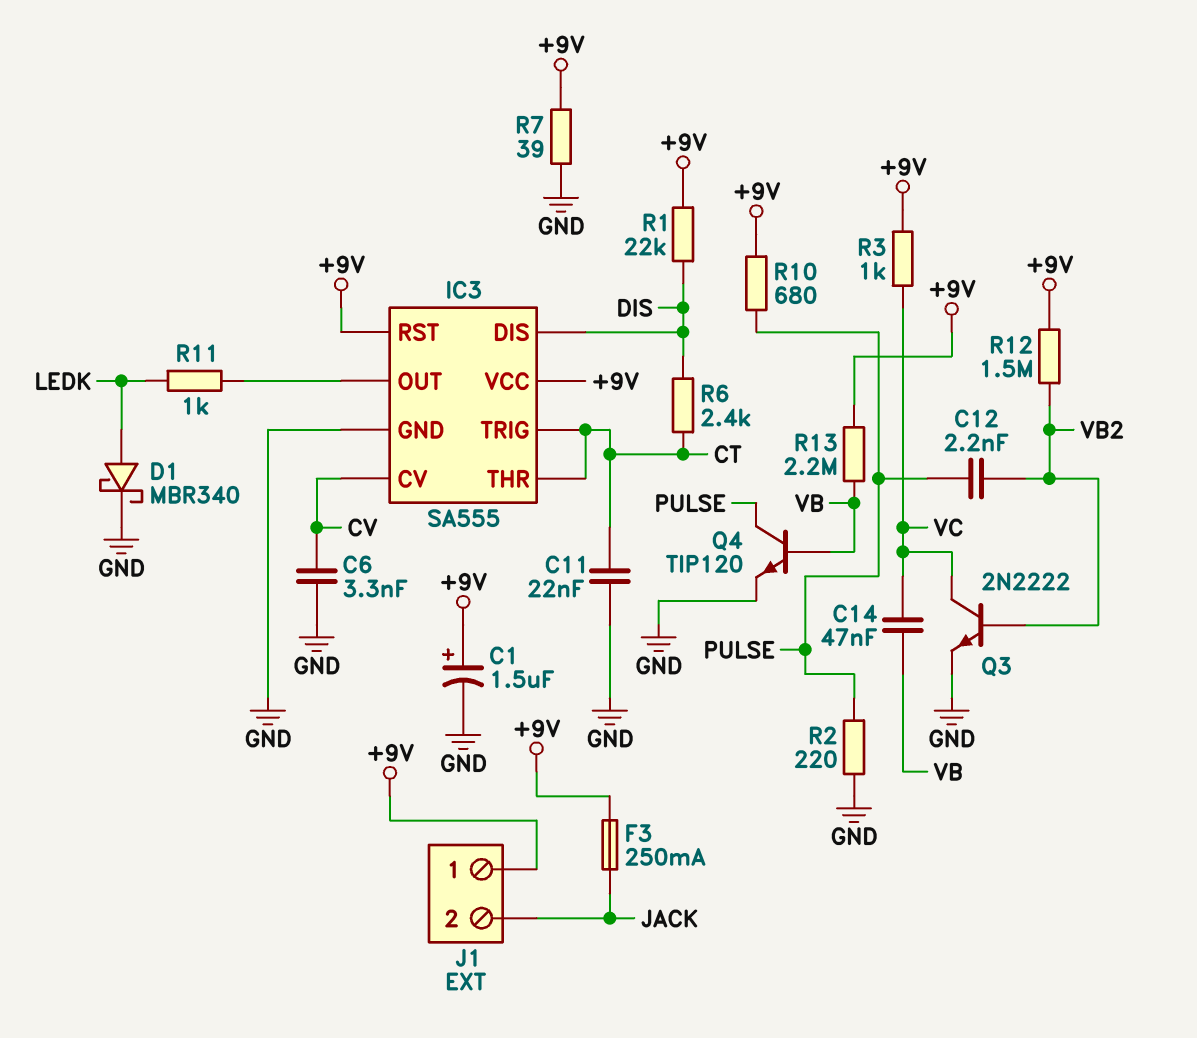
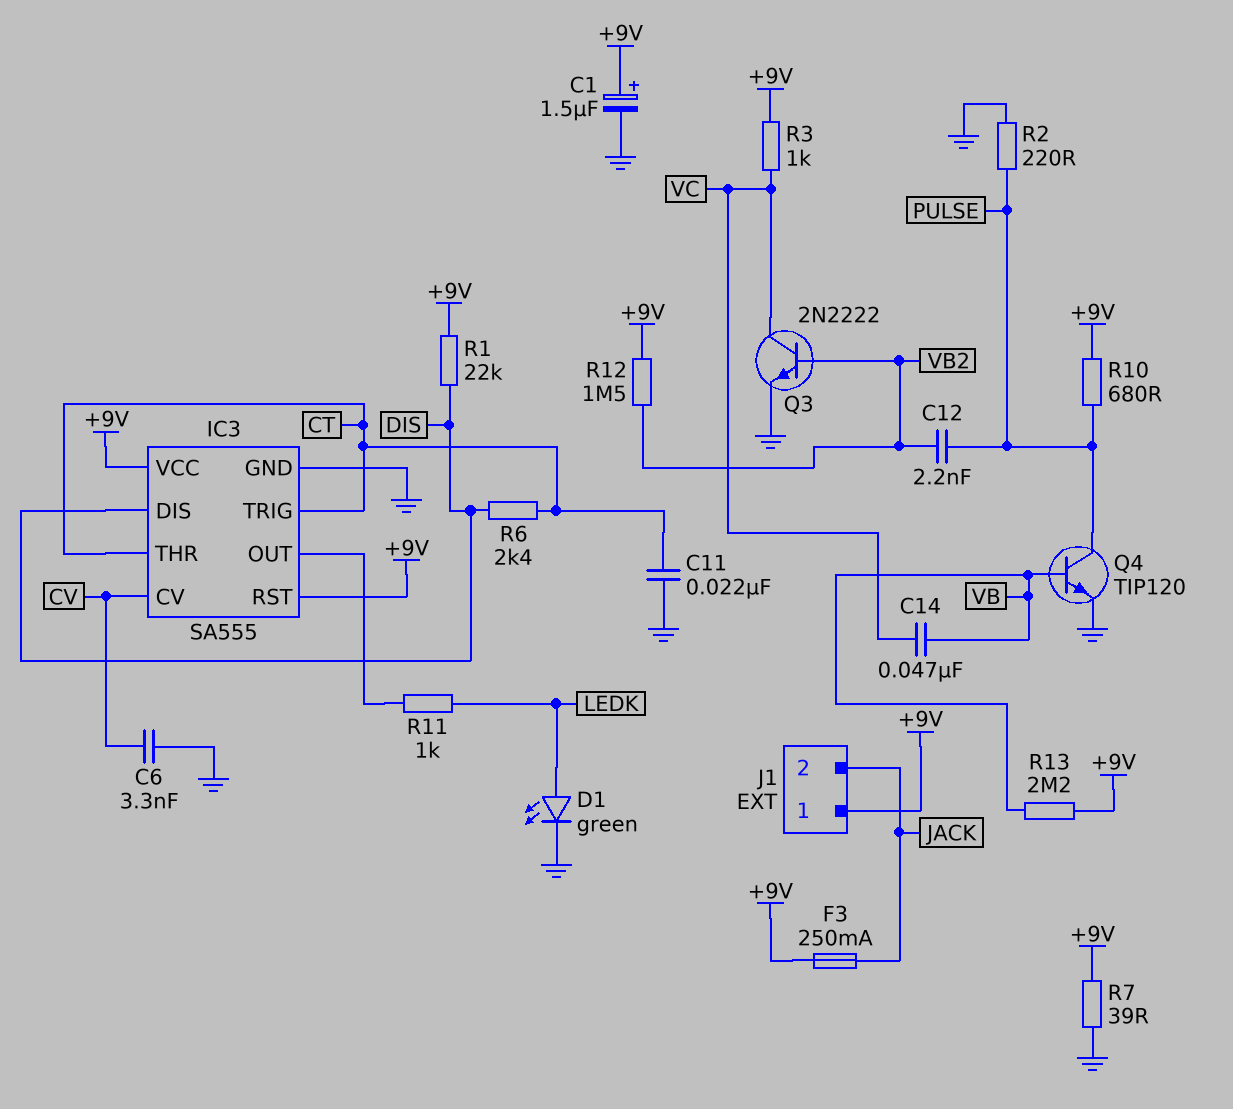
D1: schottky MBR340 (A LEDK, K GND) -> LED green (A LEDK, K GND)

